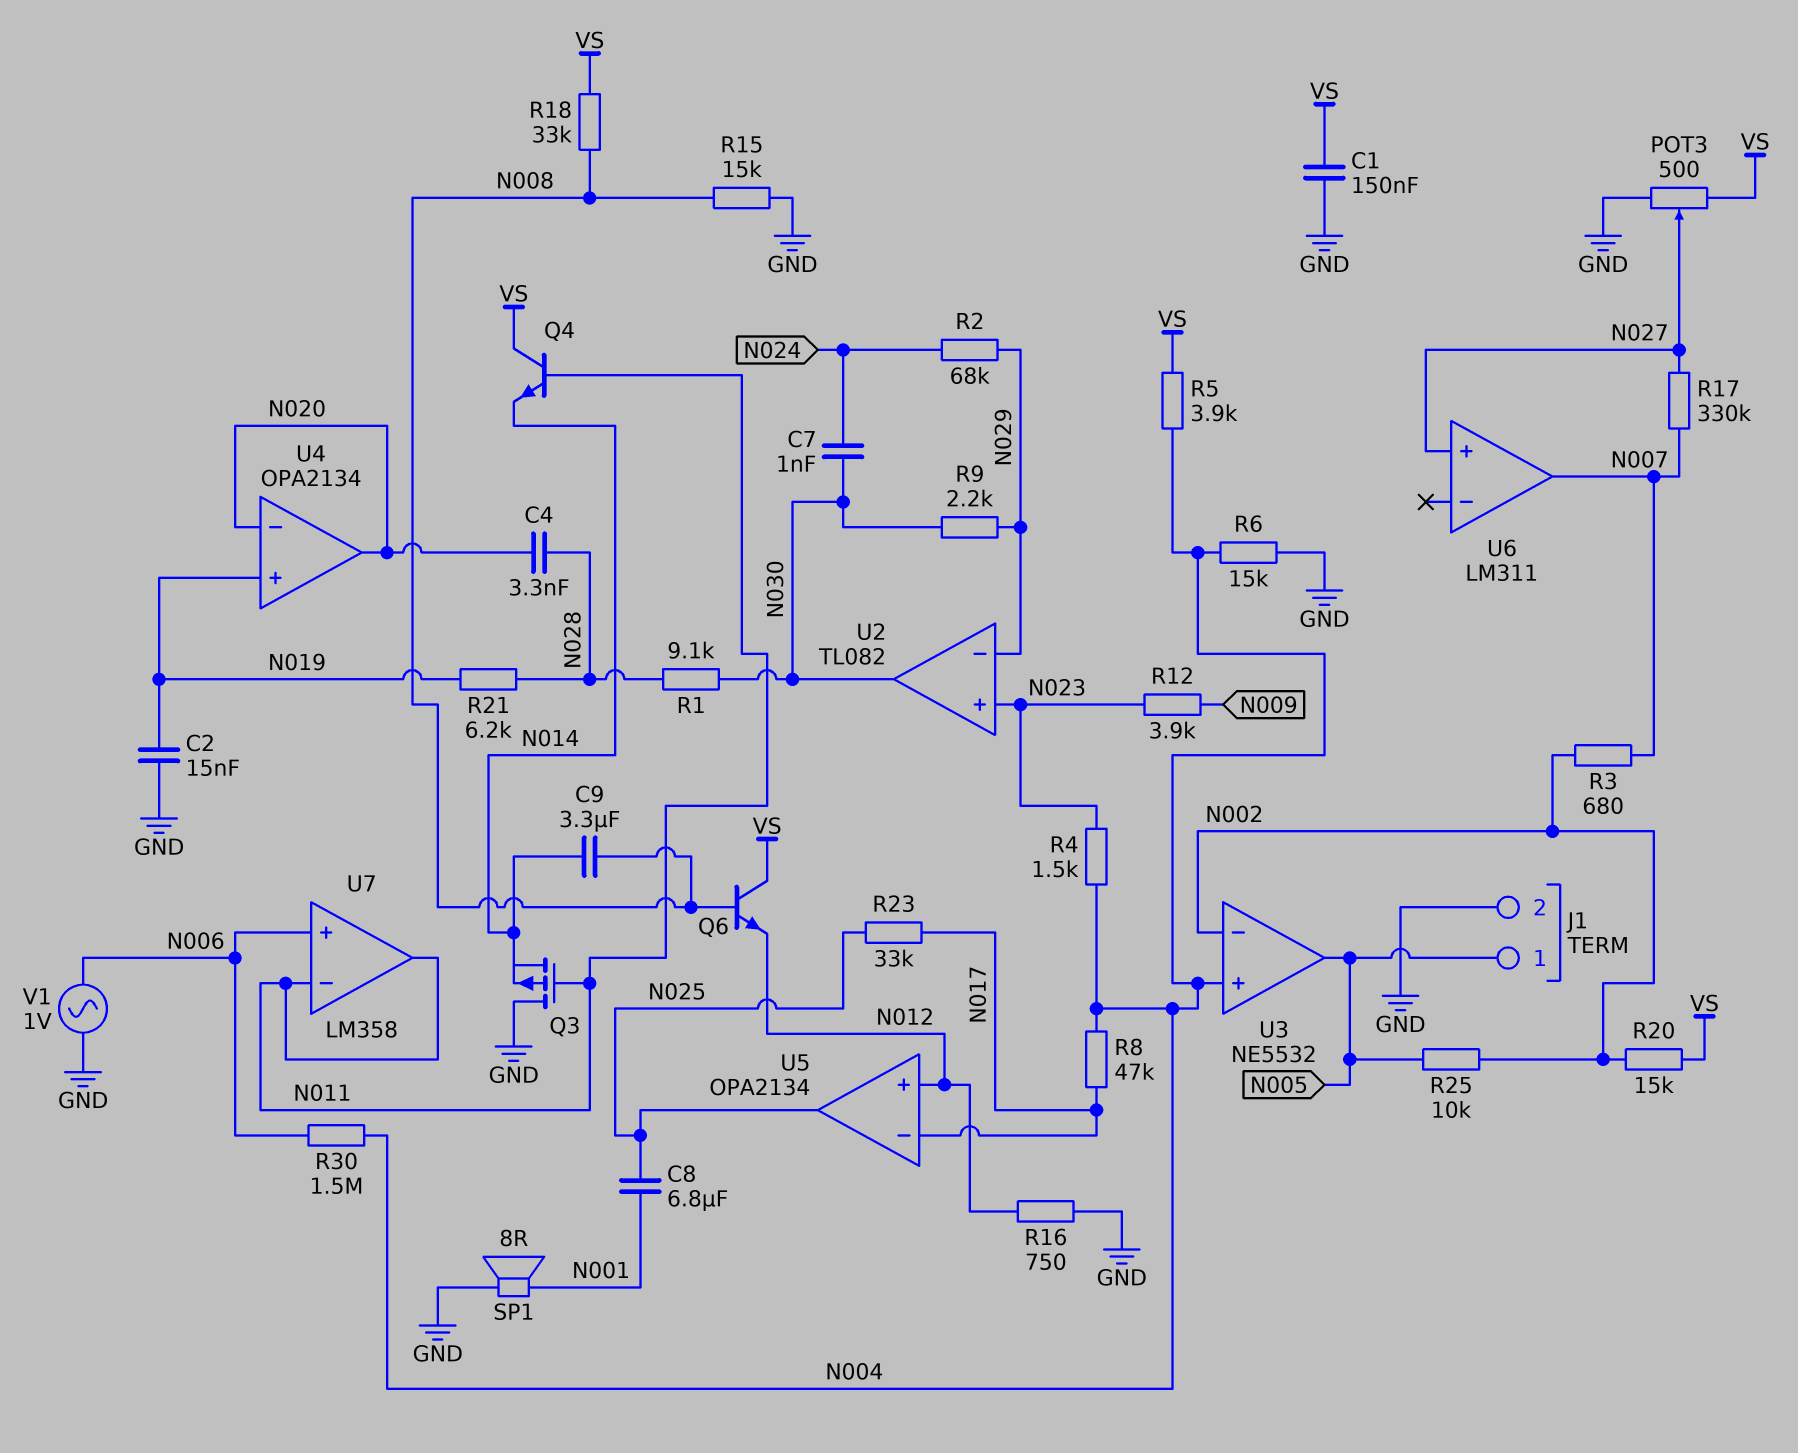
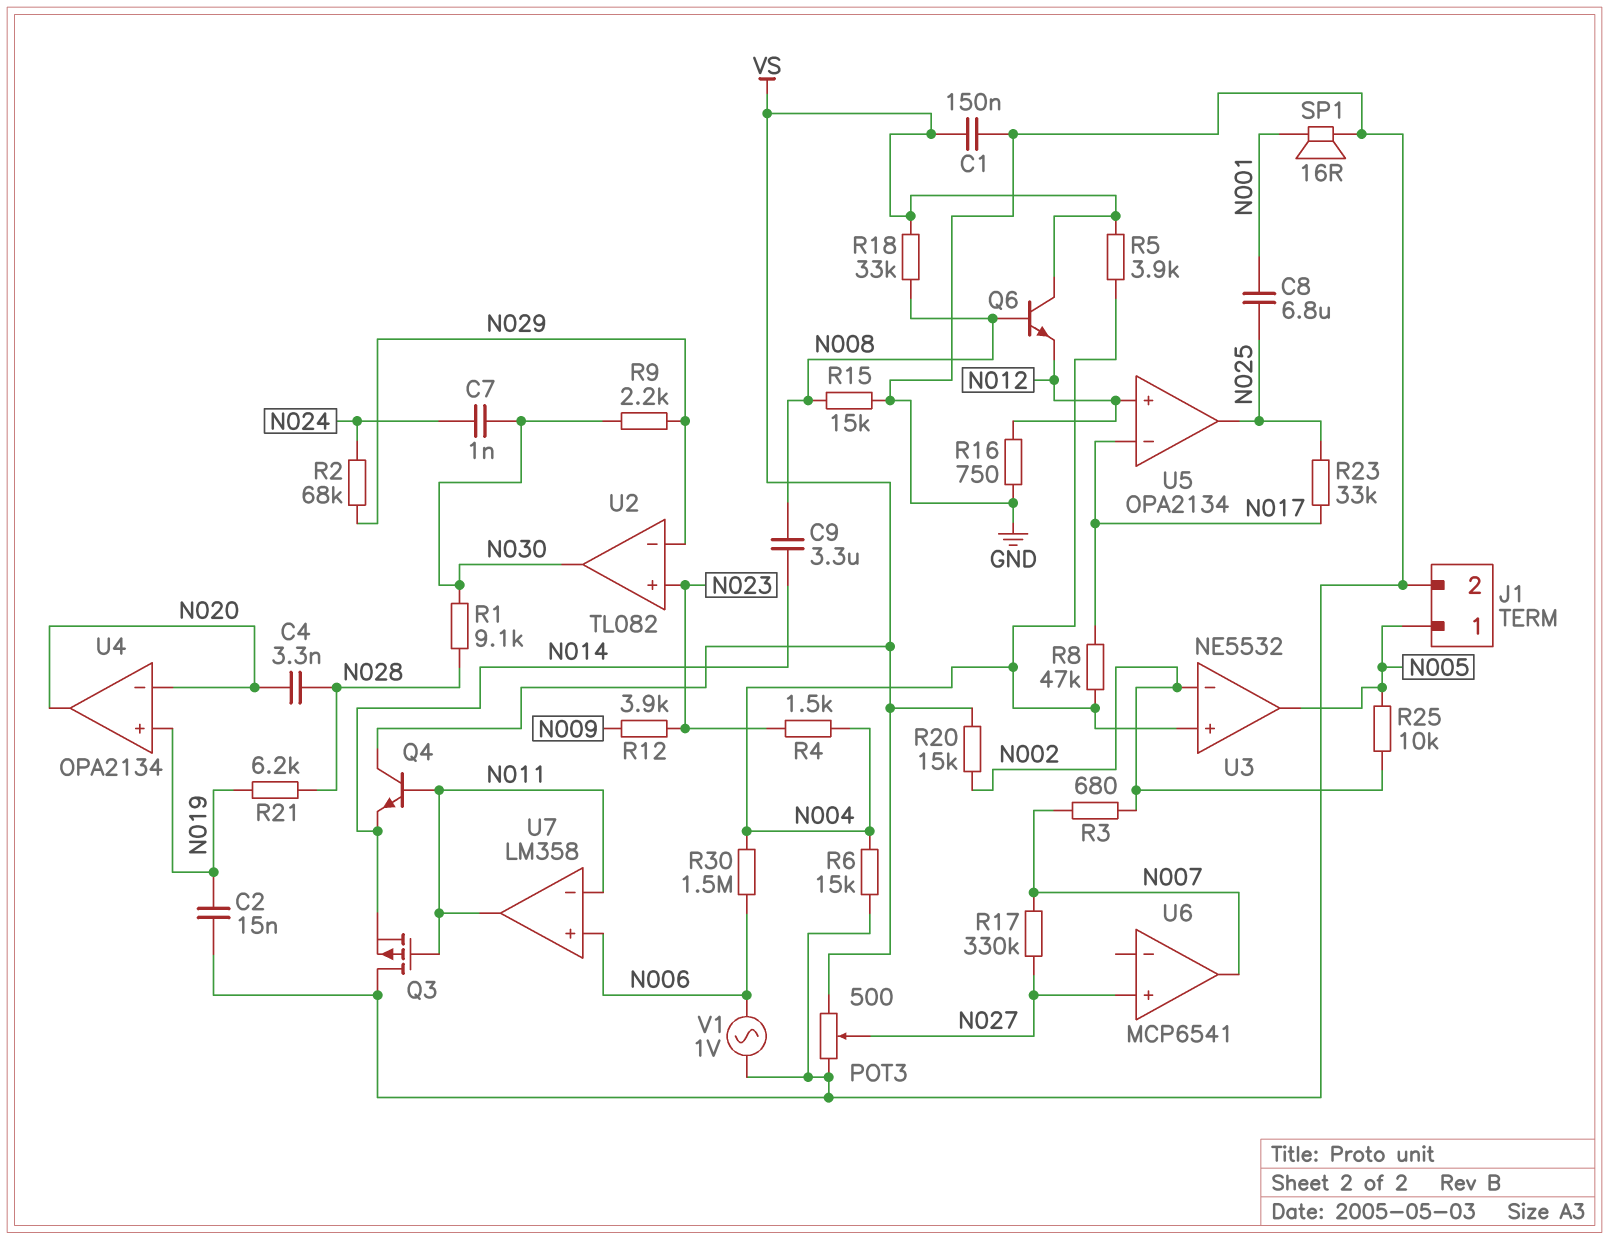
SP1: speaker 8R (GND, N001) -> speaker 16R (GND, N001)
U6: LM311 -> MCP6541

